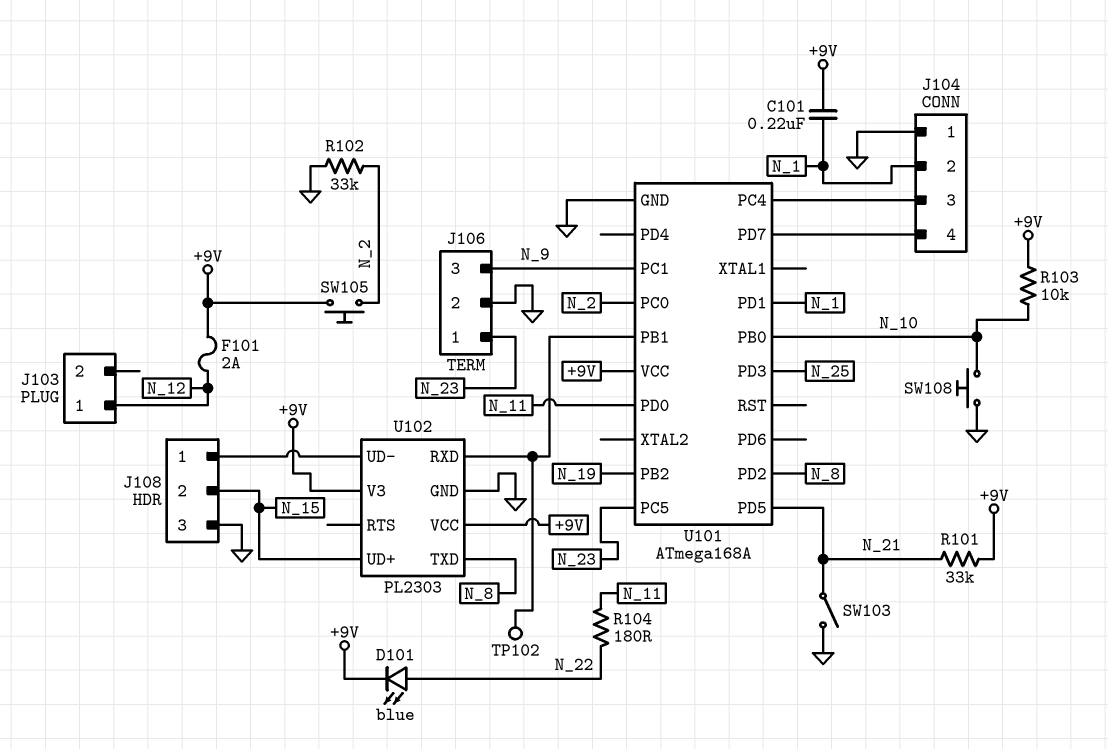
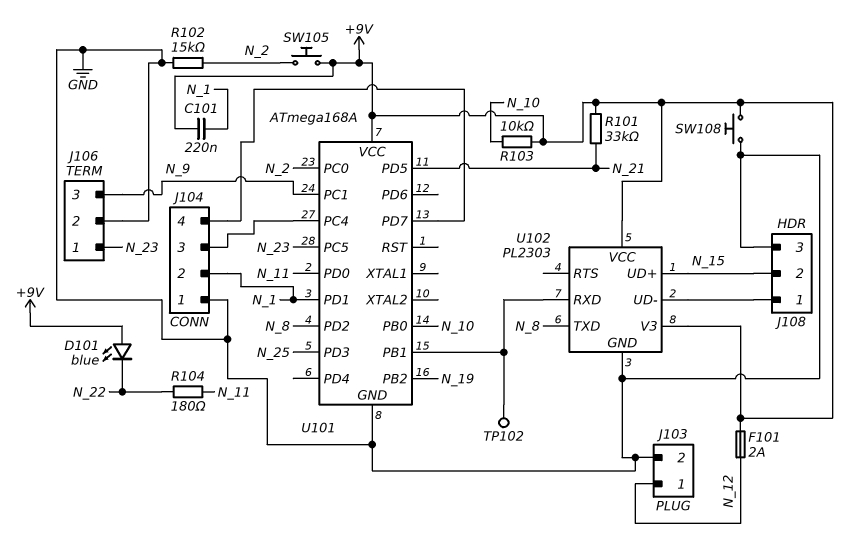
D101: LED blue (A N_22, K +9V) -> LED blue (A +9V, K N_22)
J103 pin 2: none -> GND
R102: 33k (GND, N_2) -> 15k (GND, N_2)
SW103: switch (GND, N_21) -> none
SW108: button (GND, N_10) -> button (+9V, GND)

